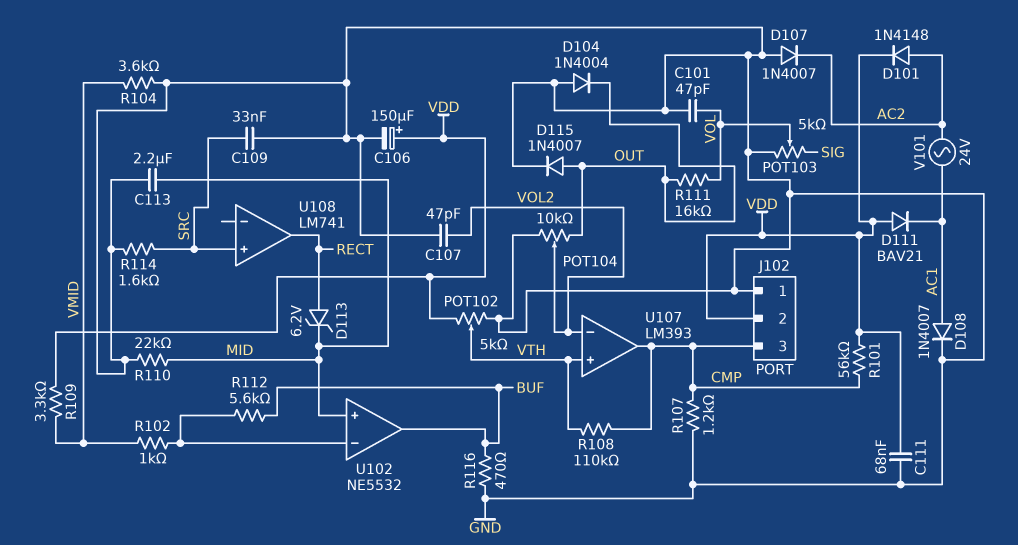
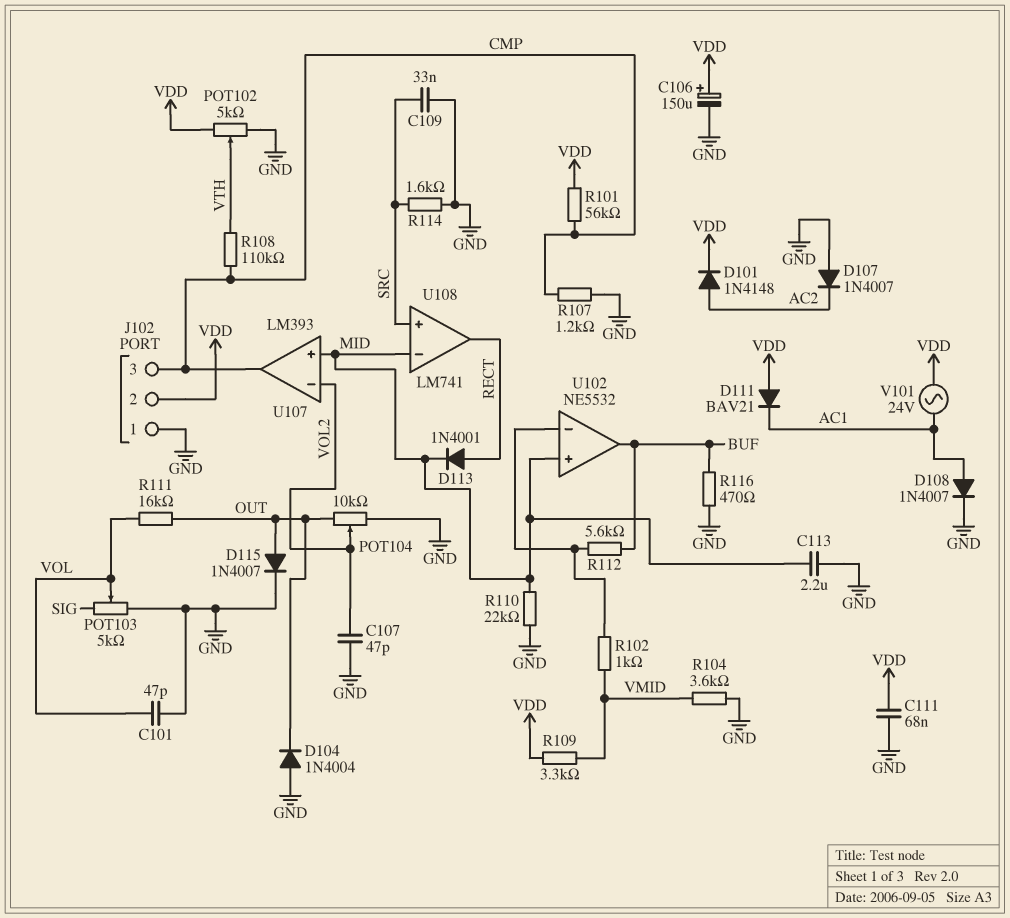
D113: zener 6.2V (A RECT, K MID) -> diode 1N4001 (A RECT, K MID)
U107 pin in+: VTH -> MID
U108 pin in-: none -> MID
V101: AC 24V (AC1, AC2) -> AC 24V (AC1, VDD)

